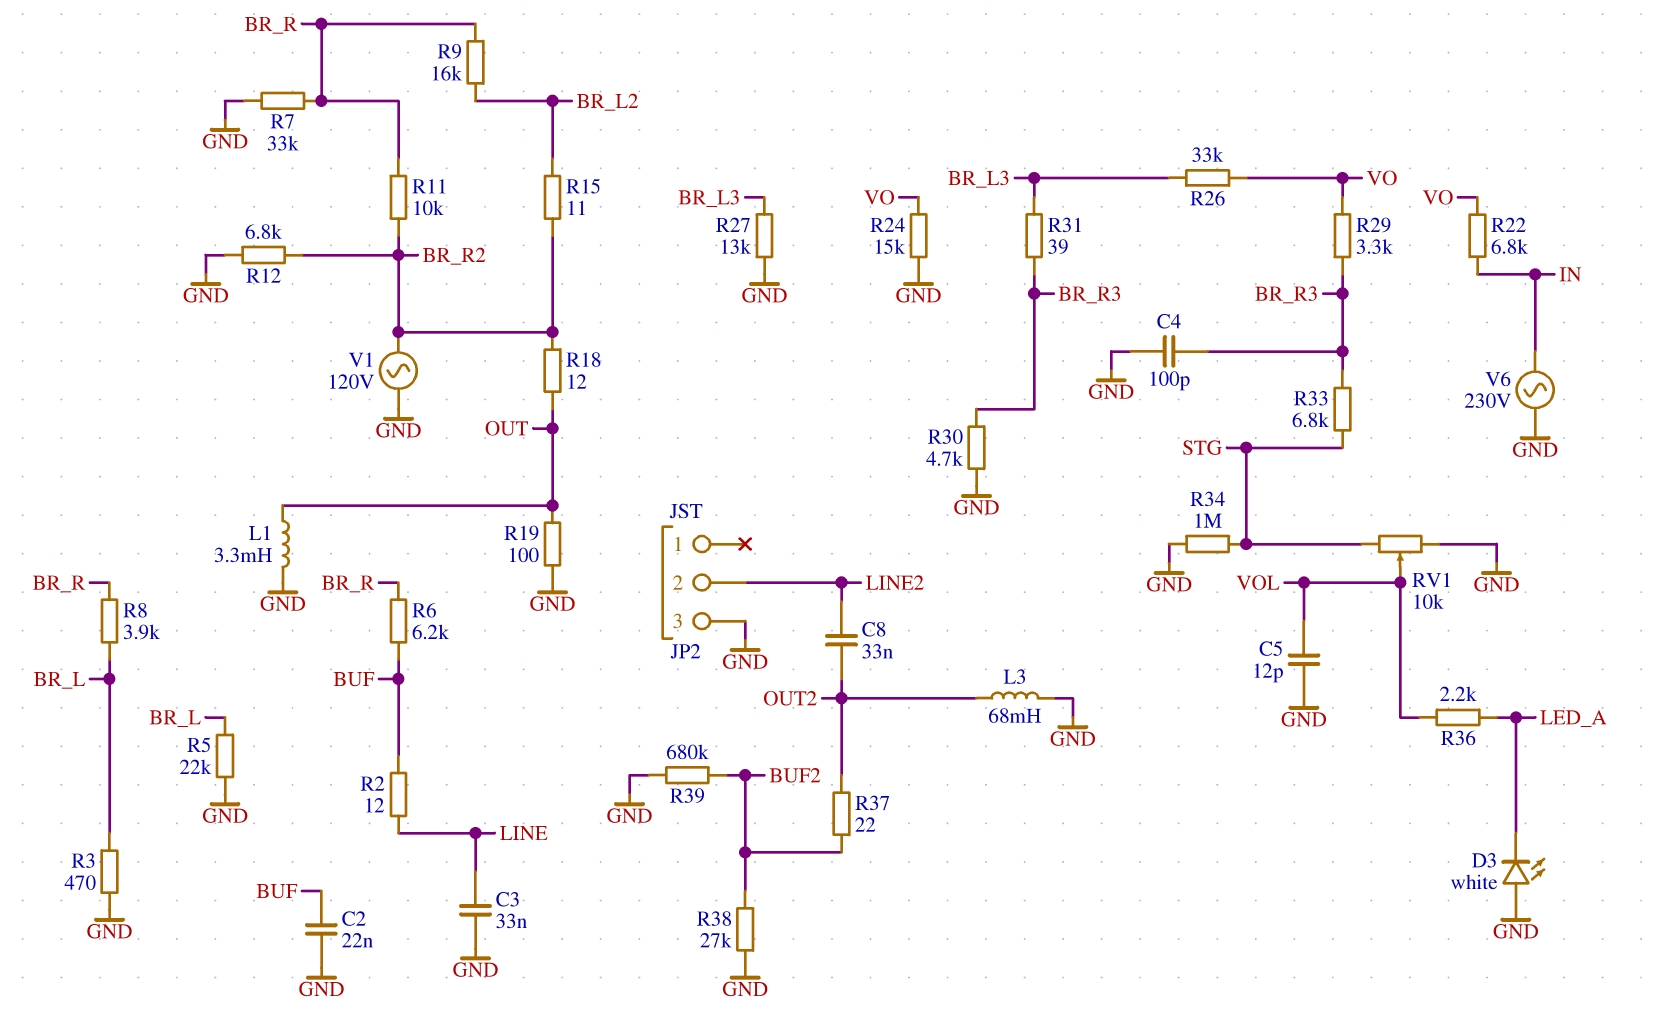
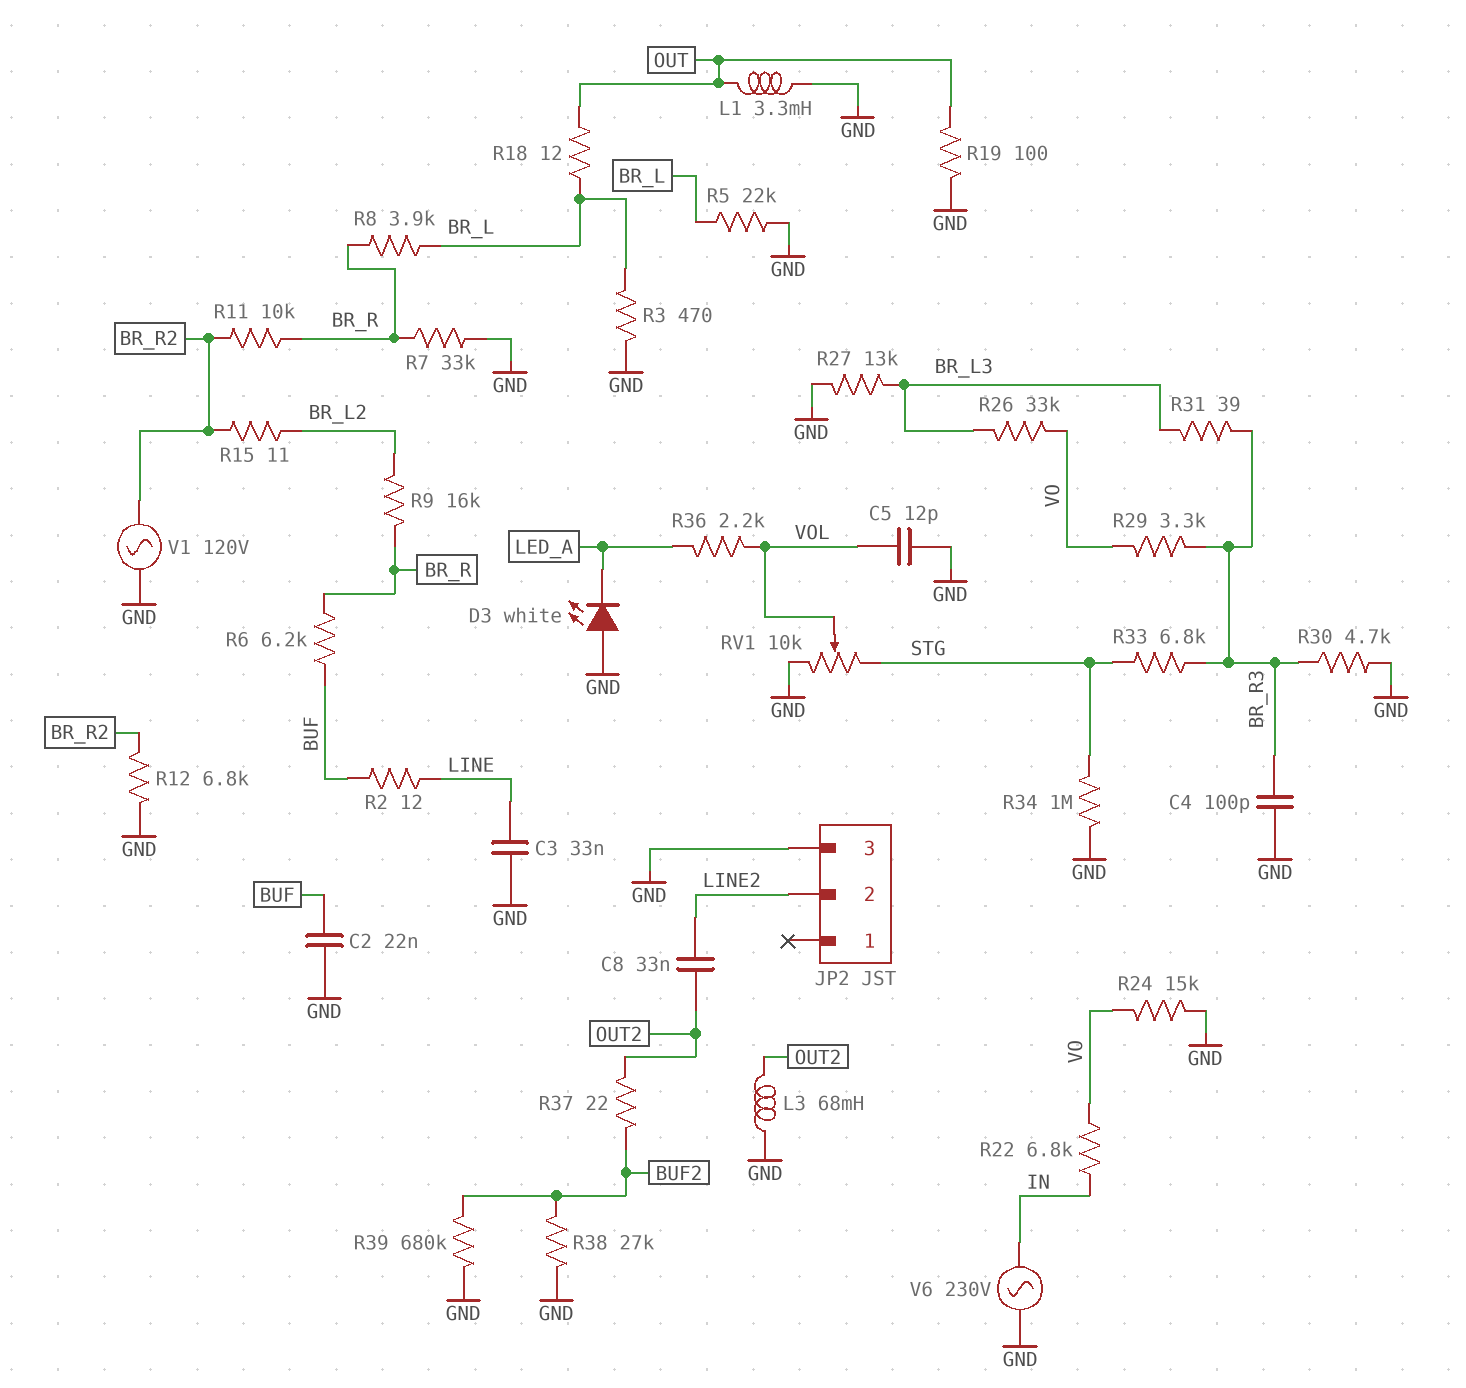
R18: 12 (BR_R2, OUT) -> 12 (BR_L, OUT)

